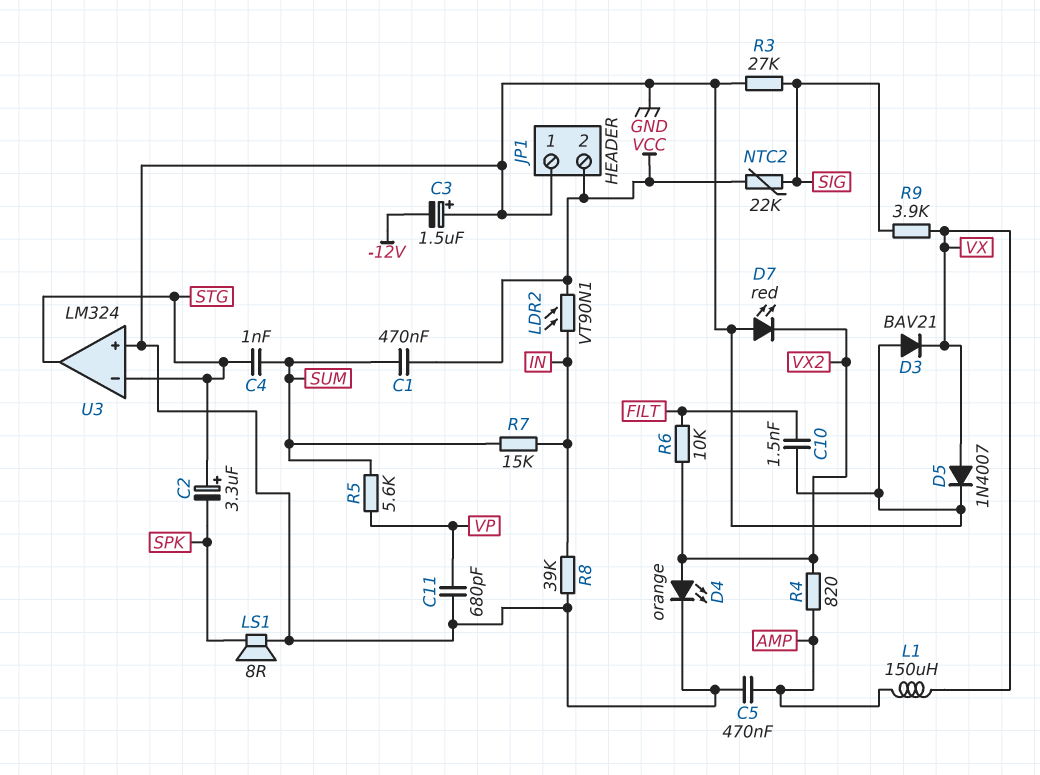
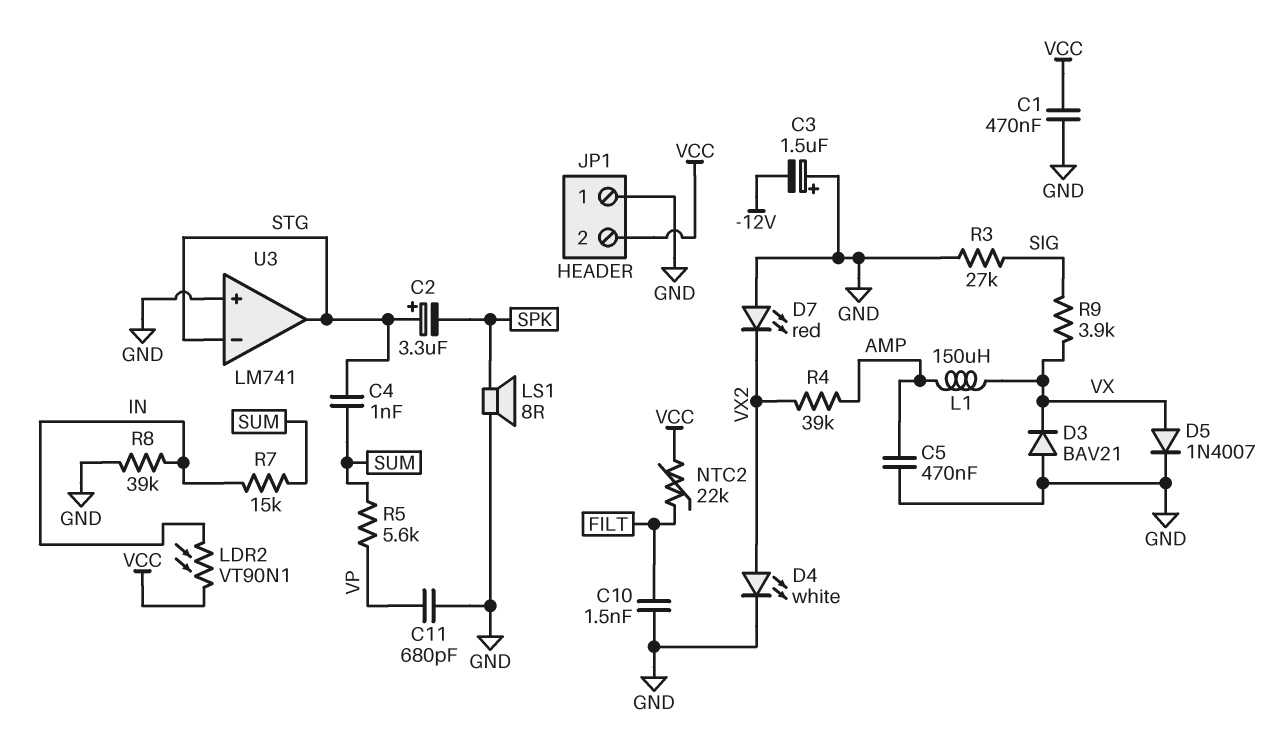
C1: 470nF (SUM, VCC) -> 470nF (GND, VCC)
D4: LED orange (A VX2, K GND) -> LED white (A VX2, K GND)
NTC2: 22k (SIG, VCC) -> 22k (FILT, VCC)
R4: 820 (AMP, VX2) -> 39k (AMP, VX2)
R6: 10k (FILT, VX2) -> none
U3: LM324 -> LM741

